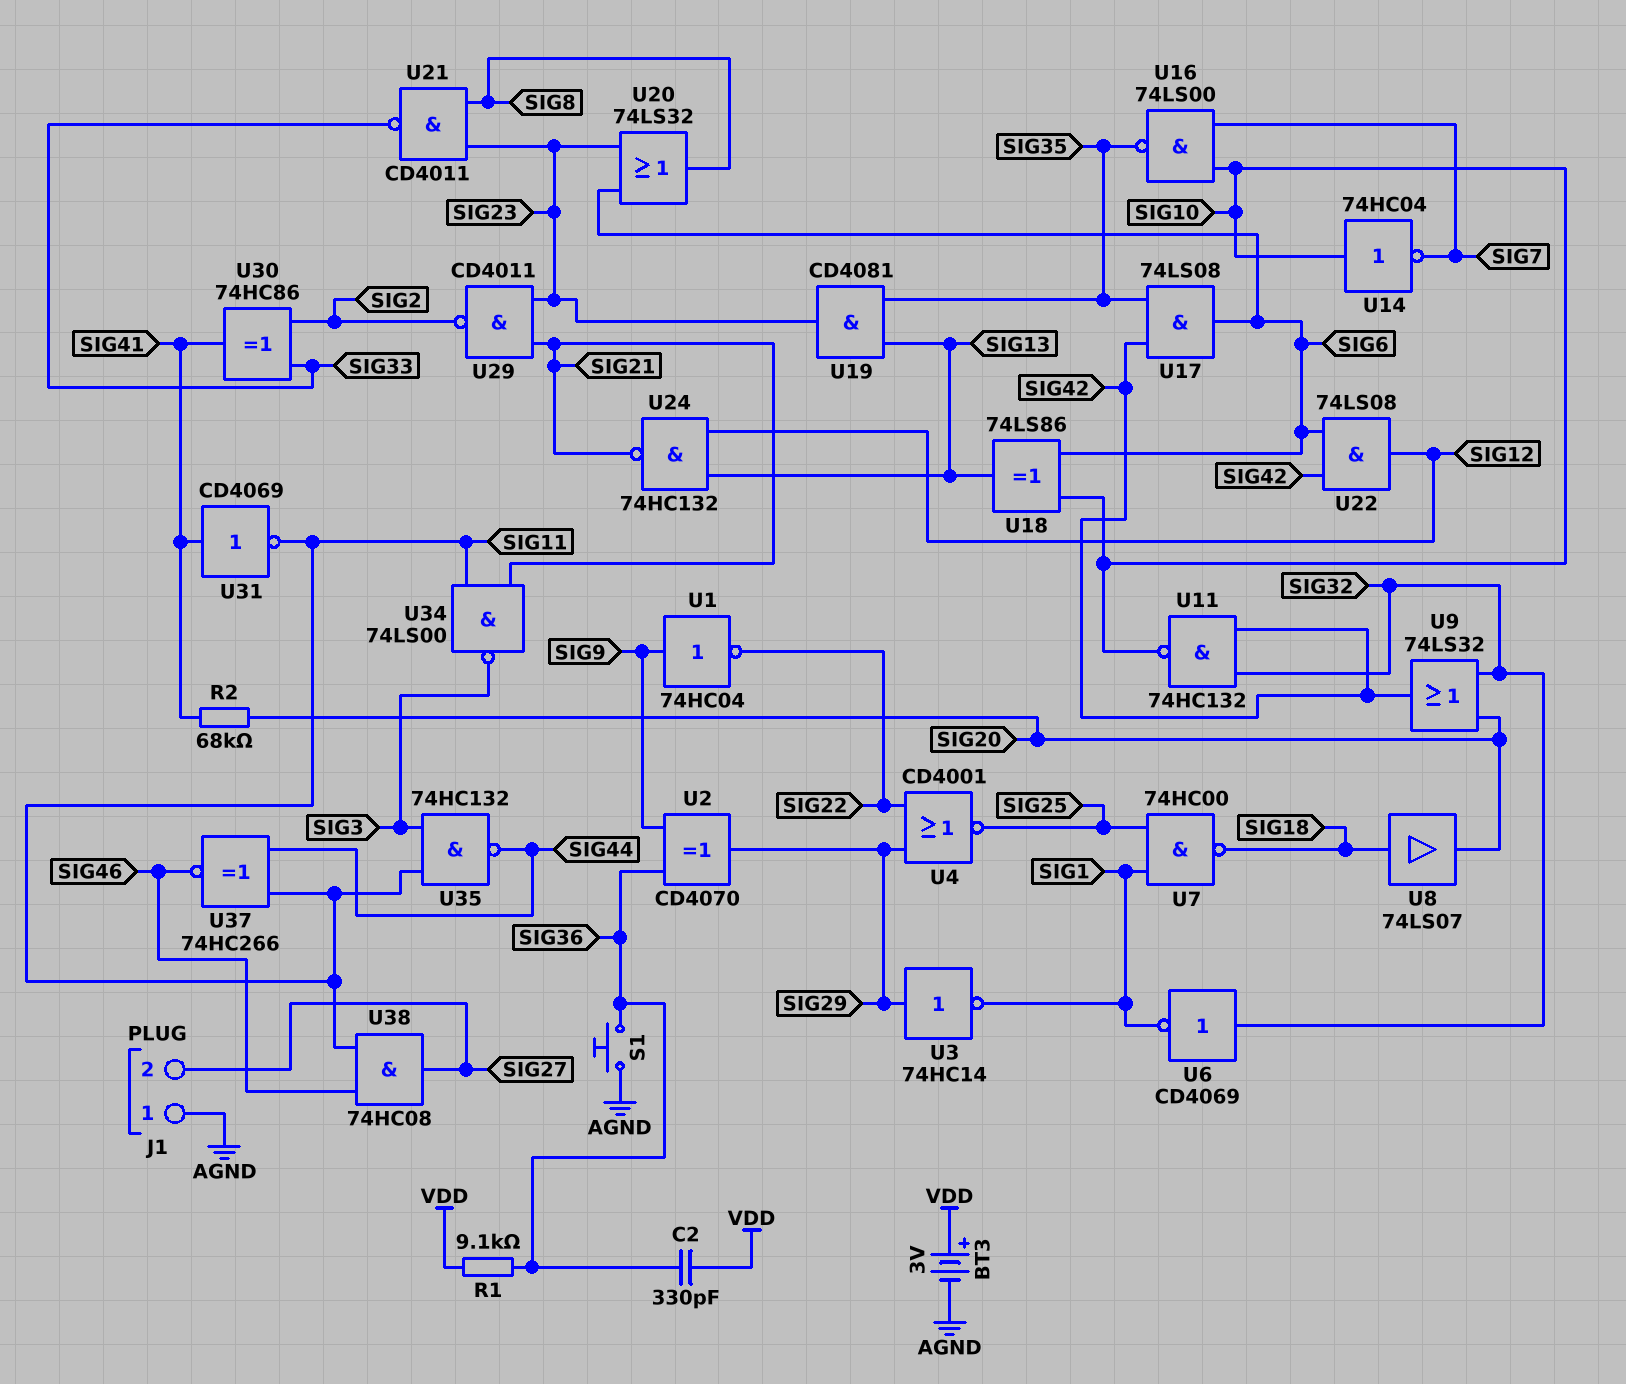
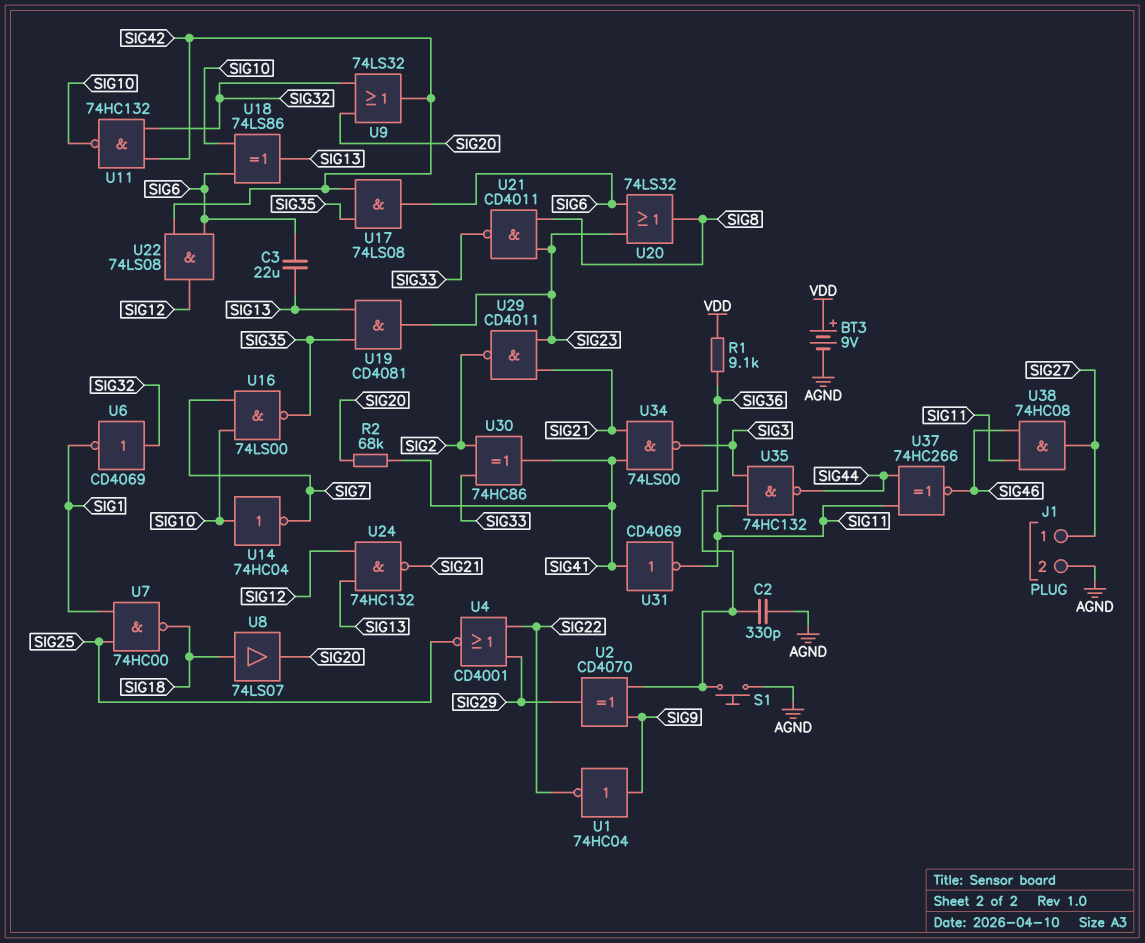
BT3: 3V (plus VDD, minus AGND) -> 9V (plus VDD, minus AGND)
C2: 330pF (SIG36, VDD) -> 330pF (AGND, SIG36)
C3: none -> 22uF (SIG6, SIG13)
J1 pin 1: AGND -> SIG27
J1 pin 2: SIG27 -> AGND
U3: NOT 74HC14 (in SIG29, out SIG1) -> none
U34: NAND 74LS00 (in SIG11, in SIG21, out SIG3) -> NAND 74LS00 (in SIG21, in SIG41, out SIG3)

